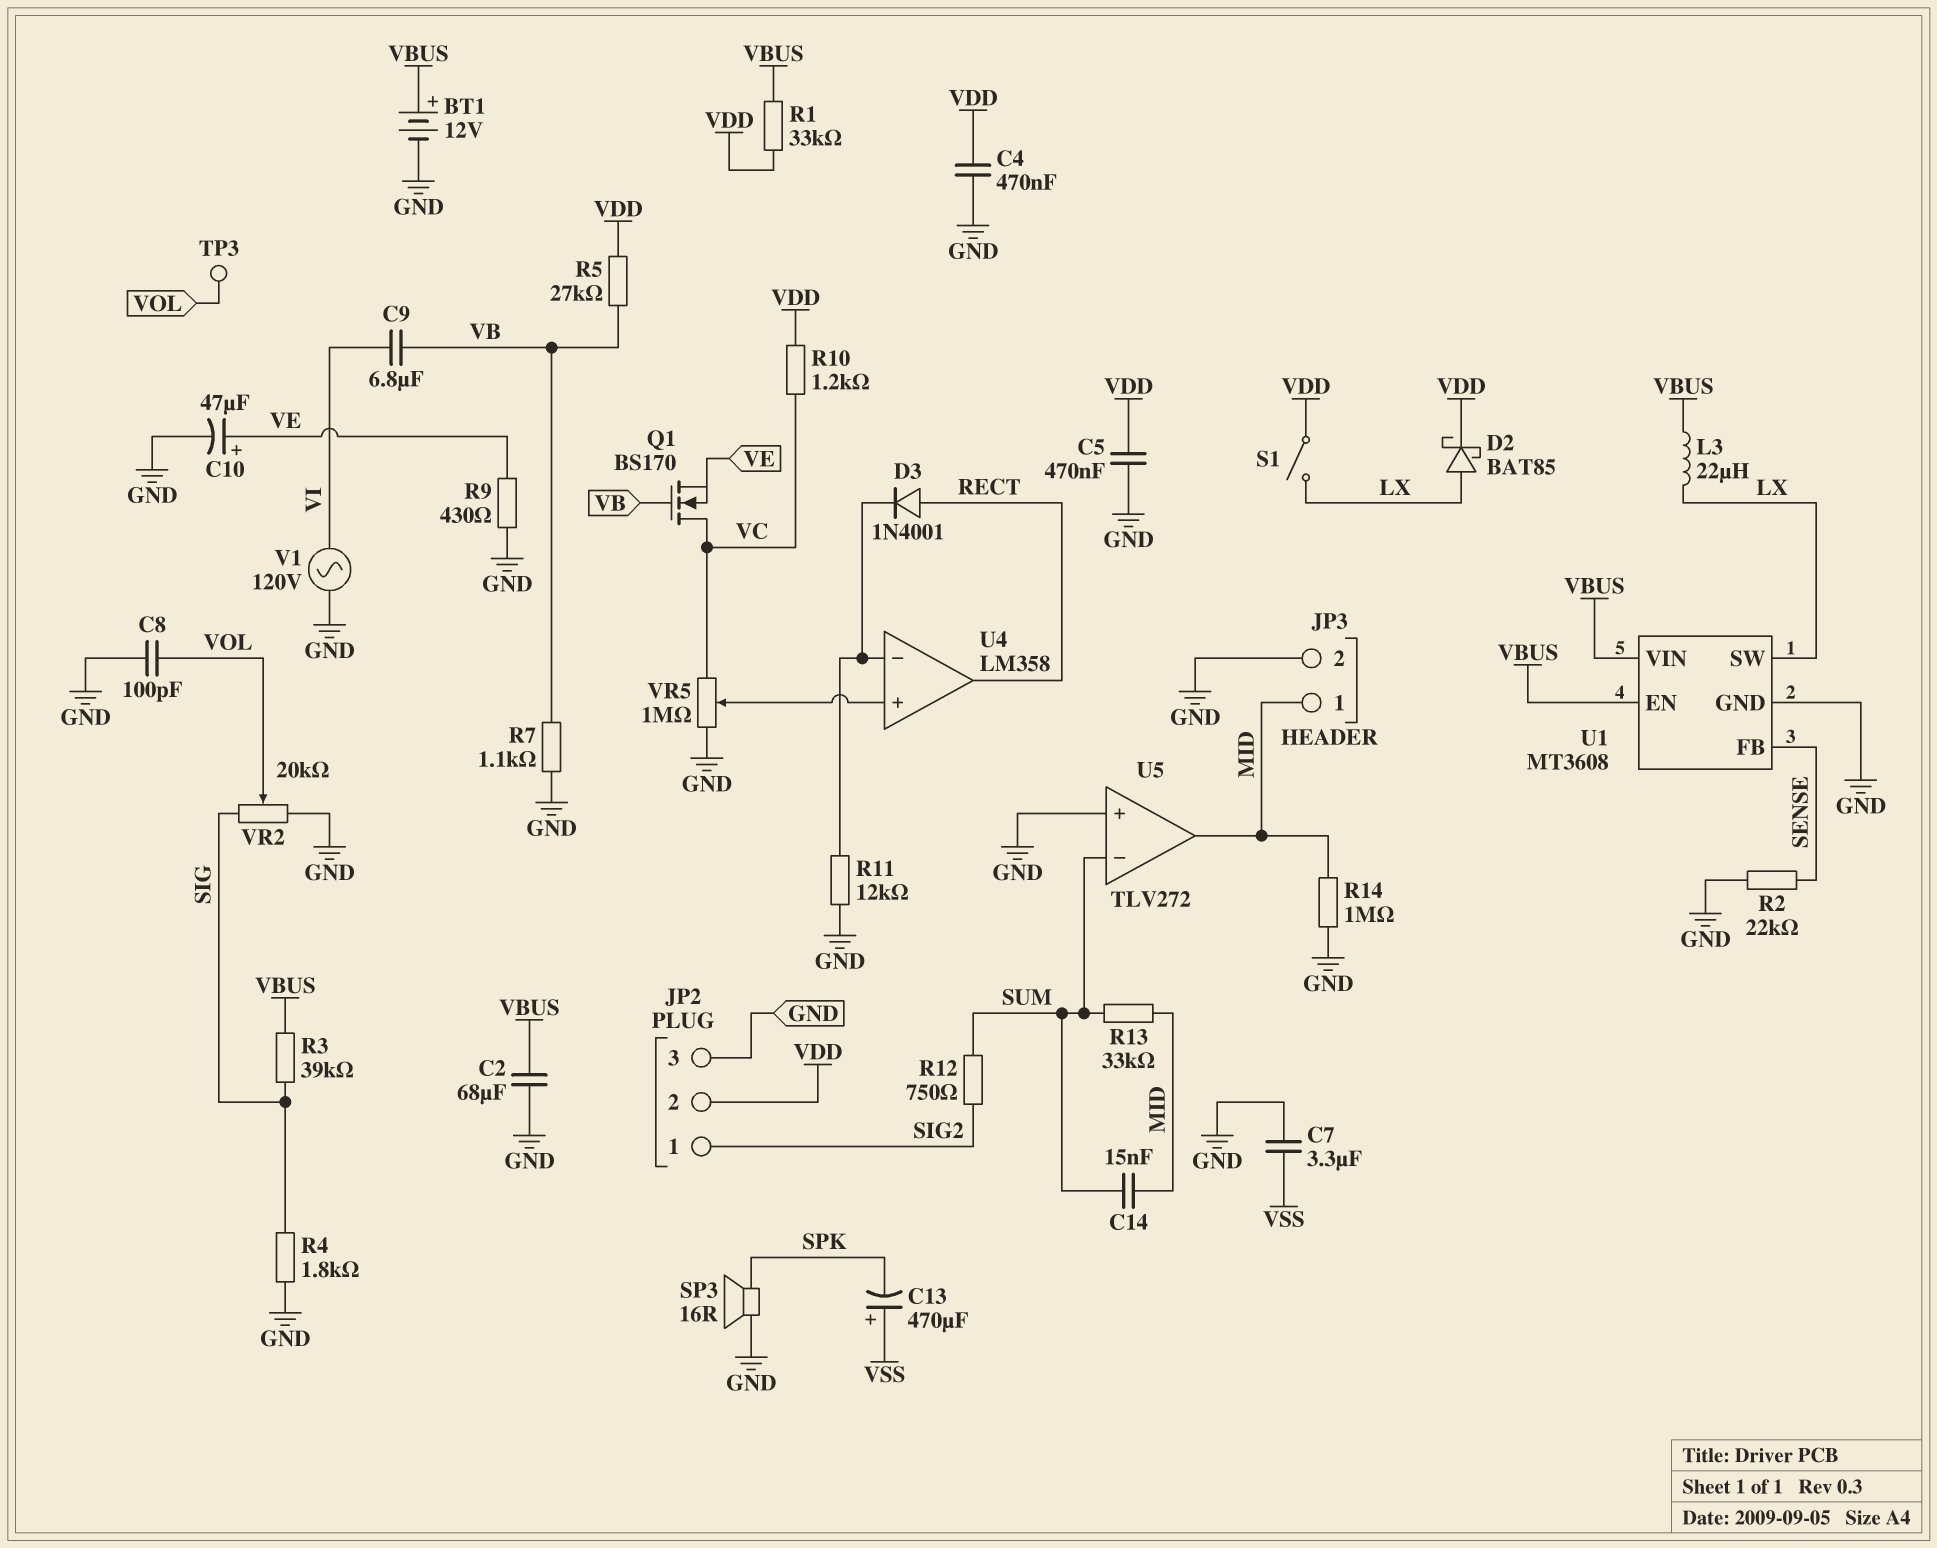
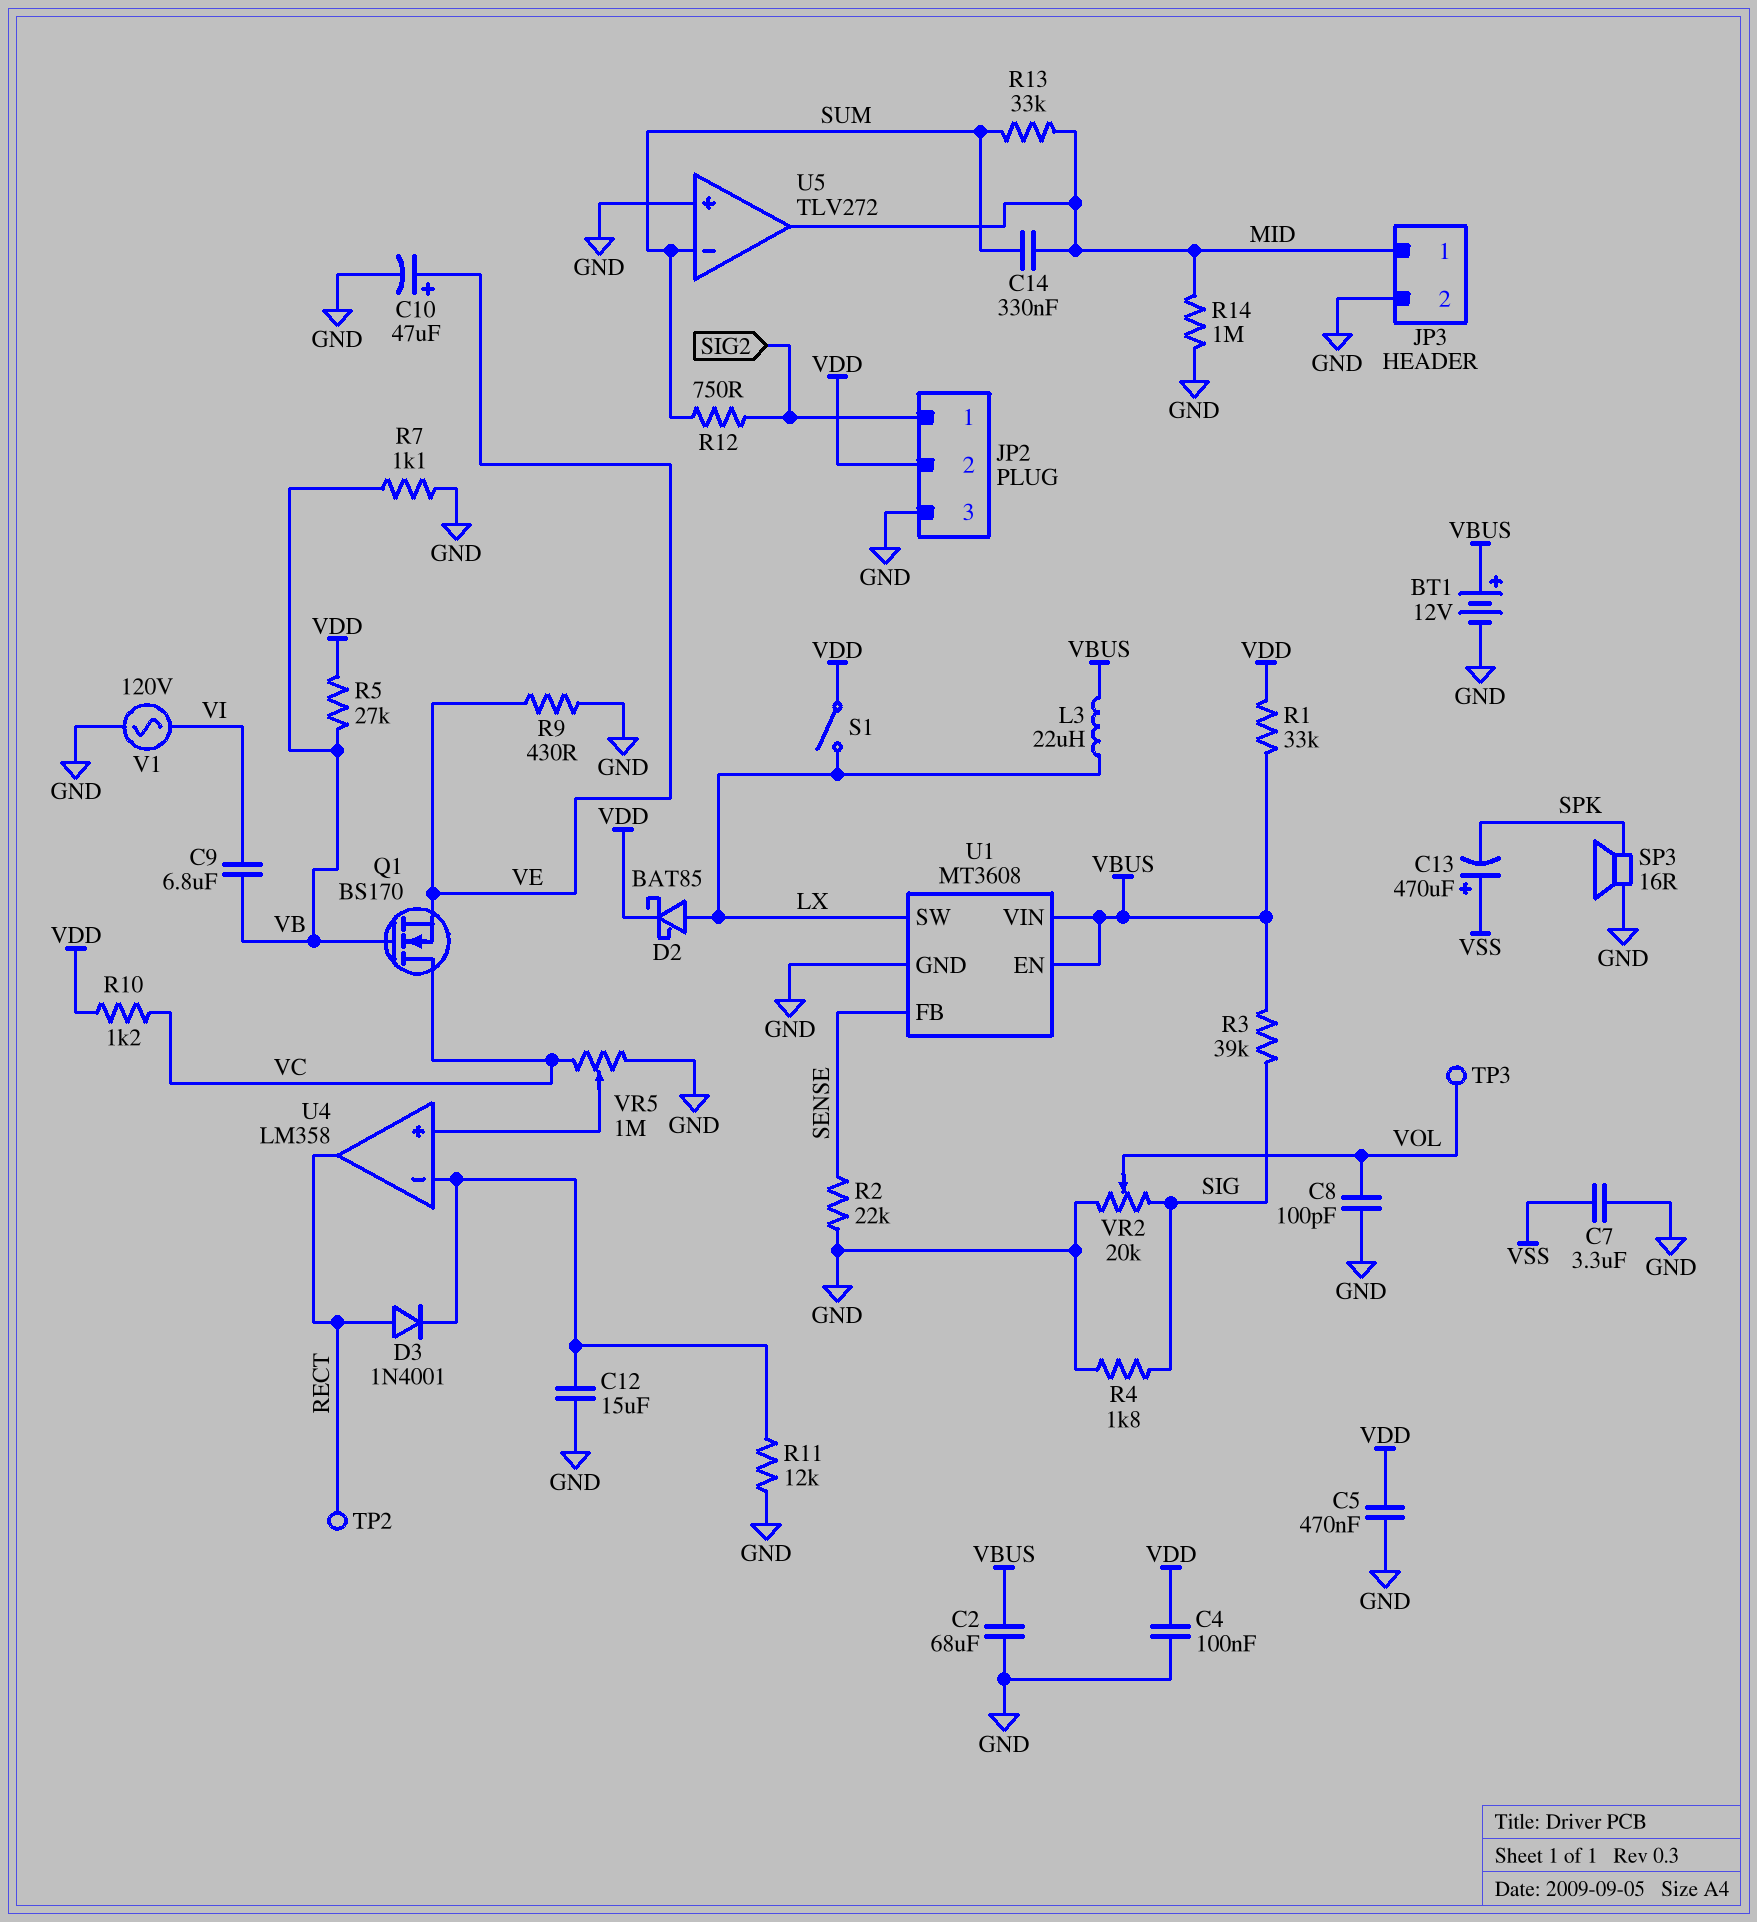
C4: 470nF (GND, VDD) -> 100nF (GND, VDD)
C12: none -> 15uF (GND, U4/in-)
C14: 15nF (MID, SUM) -> 330nF (MID, SUM)
TP2: none -> test point (RECT)

